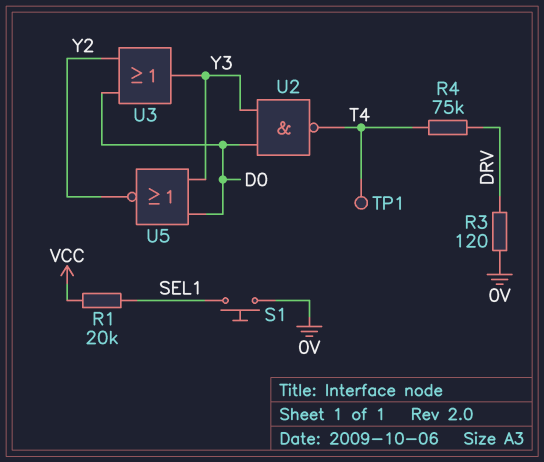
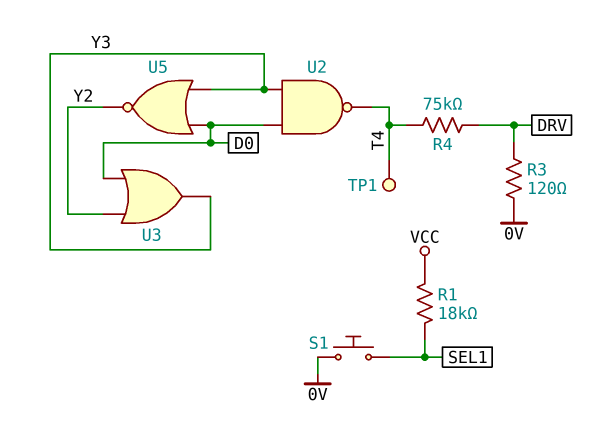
R1: 20k (SEL1, VCC) -> 18k (SEL1, VCC)

